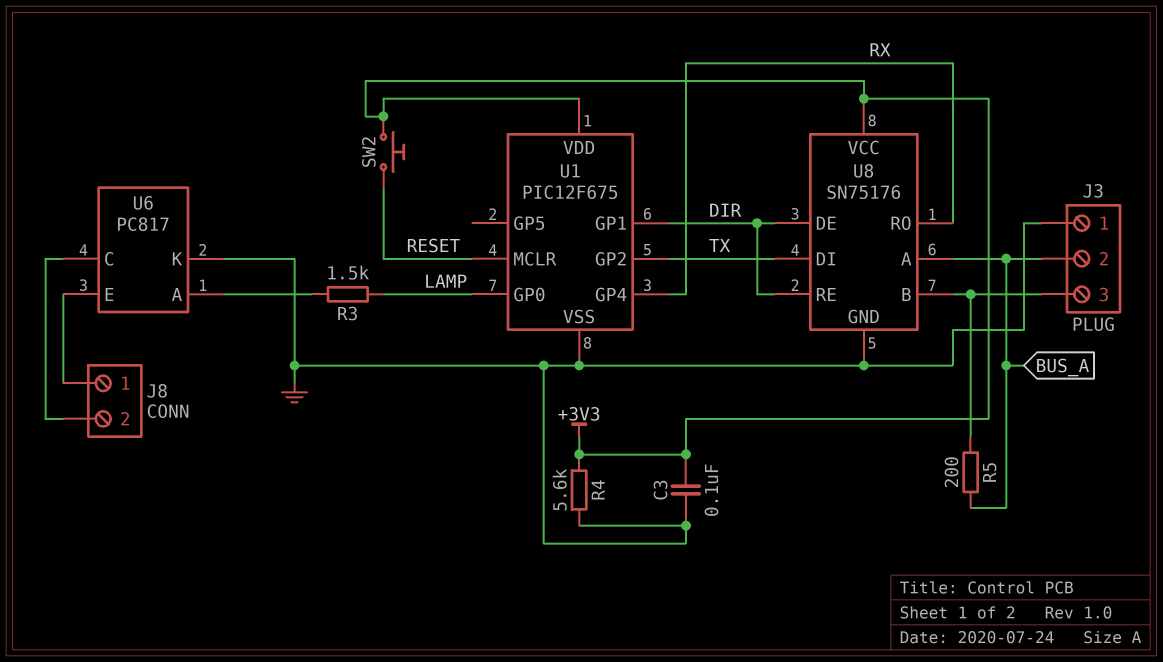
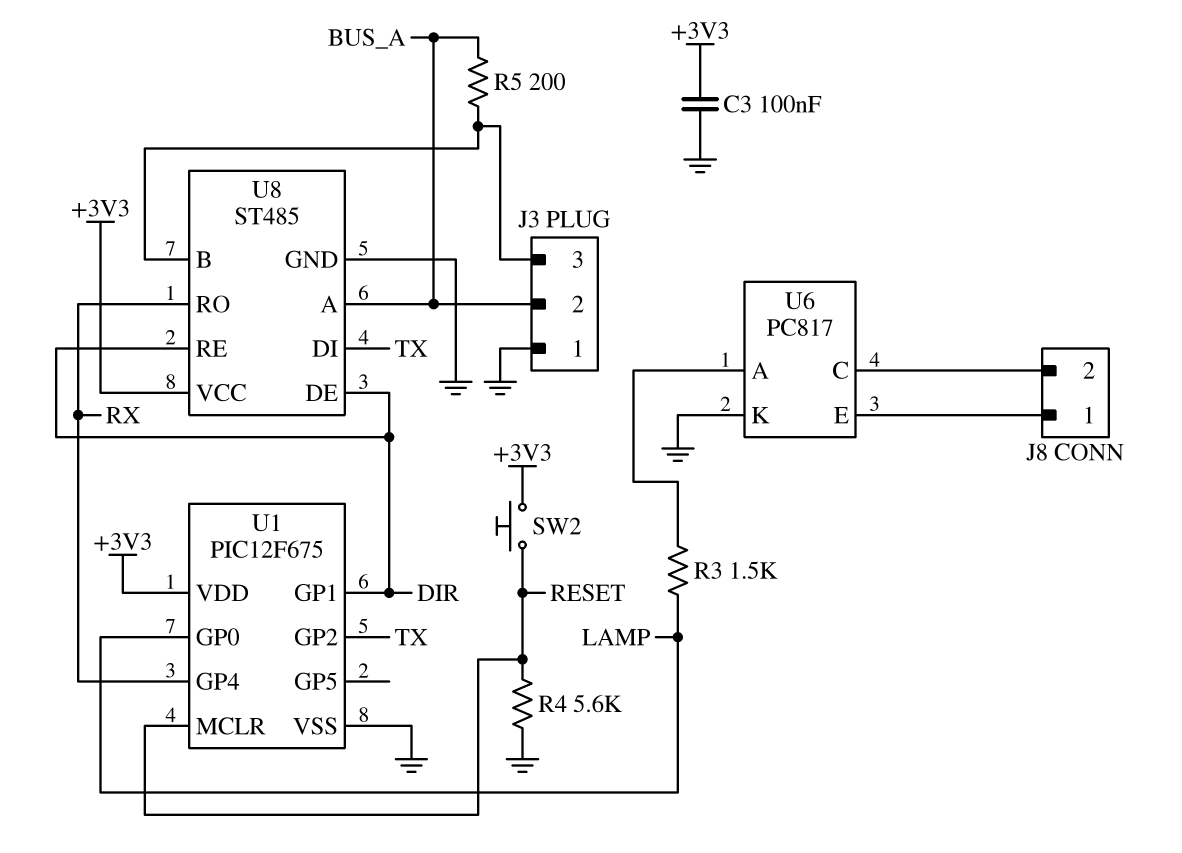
R4: 5.6k (+3V3, GND) -> 5.6k (GND, RESET)
U8: SN75176 -> ST485

